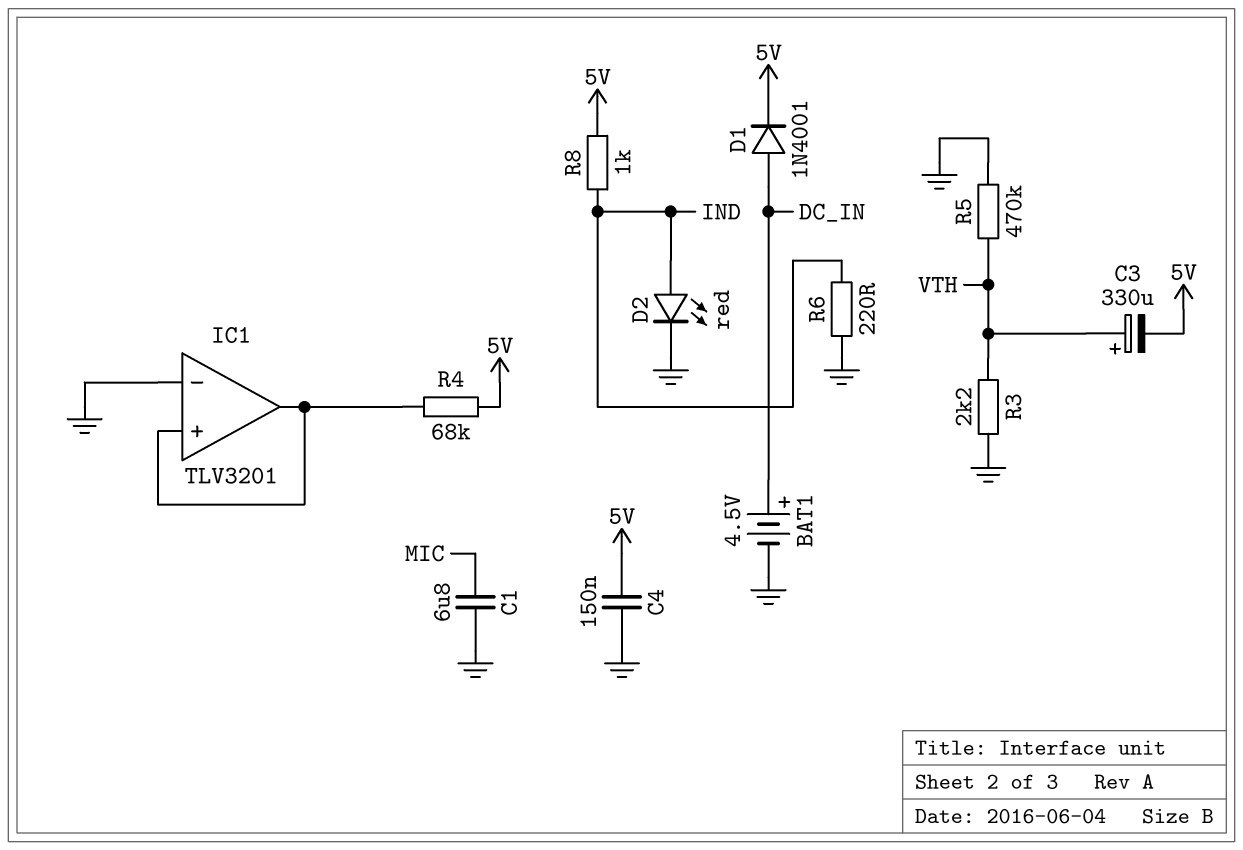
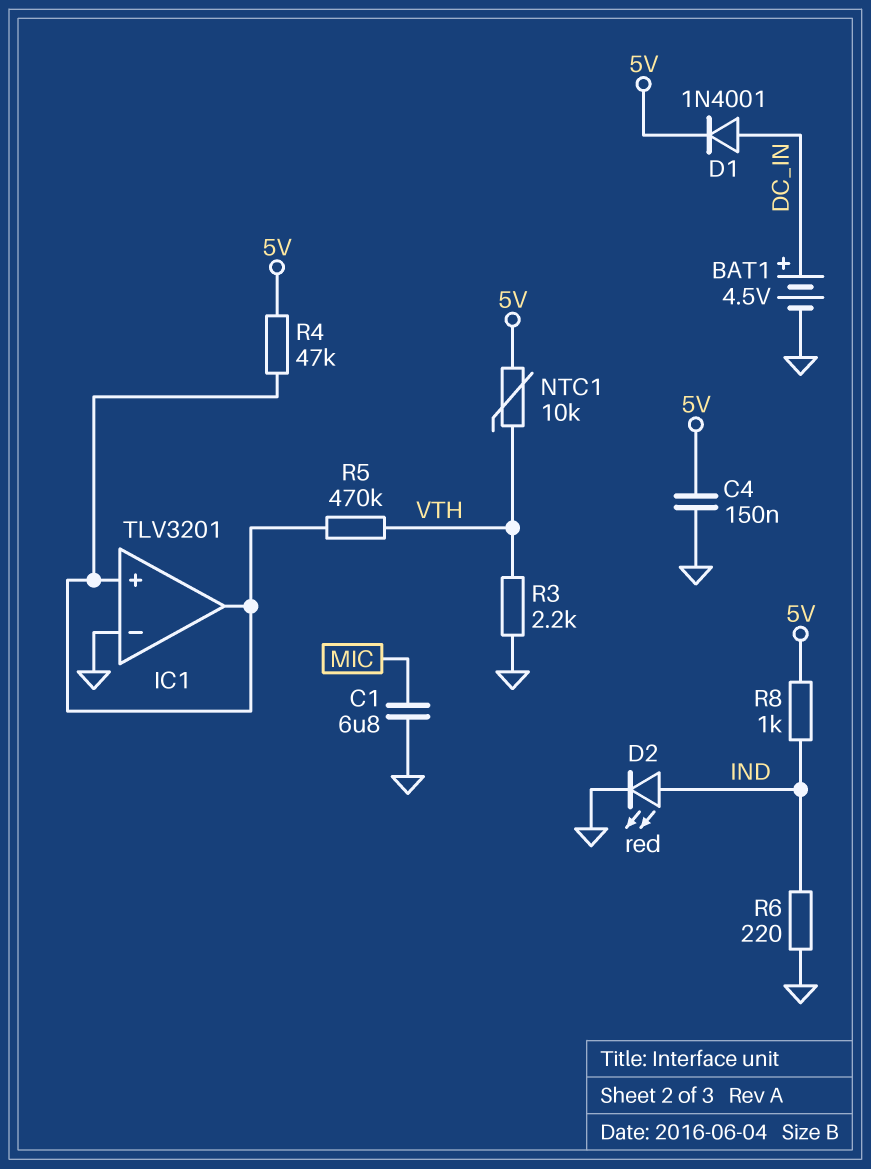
C3: 330uF (plus VTH, minus 5V) -> none
NTC1: none -> 10k (5V, VTH)
R4: 68k (5V, IC1/in+) -> 47k (5V, IC1/in+)
R5: 470k (GND, VTH) -> 470k (IC1/in+, VTH)

